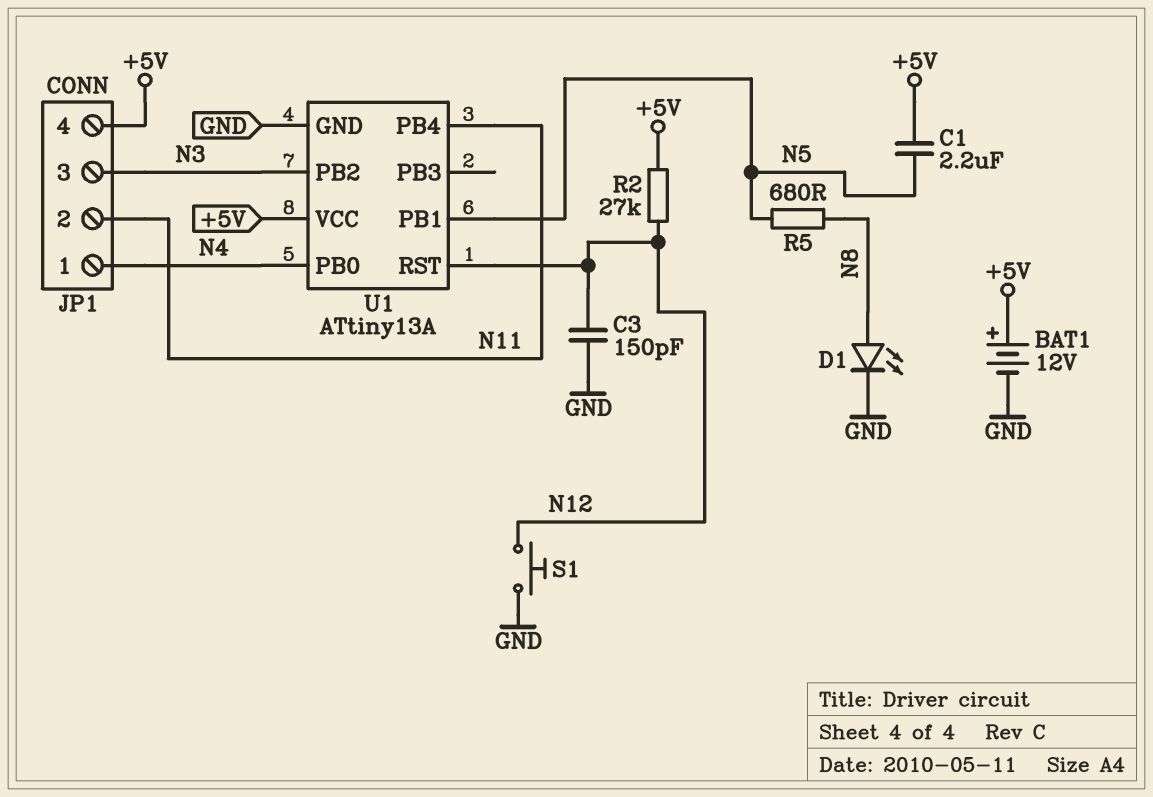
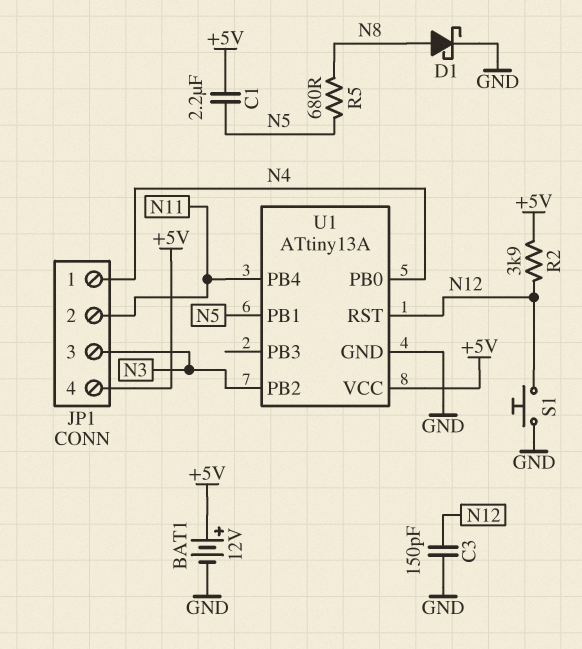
D1: LED (A N8, K GND) -> schottky (A N8, K GND)
R2: 27k (+5V, N12) -> 3.9k (+5V, N12)

